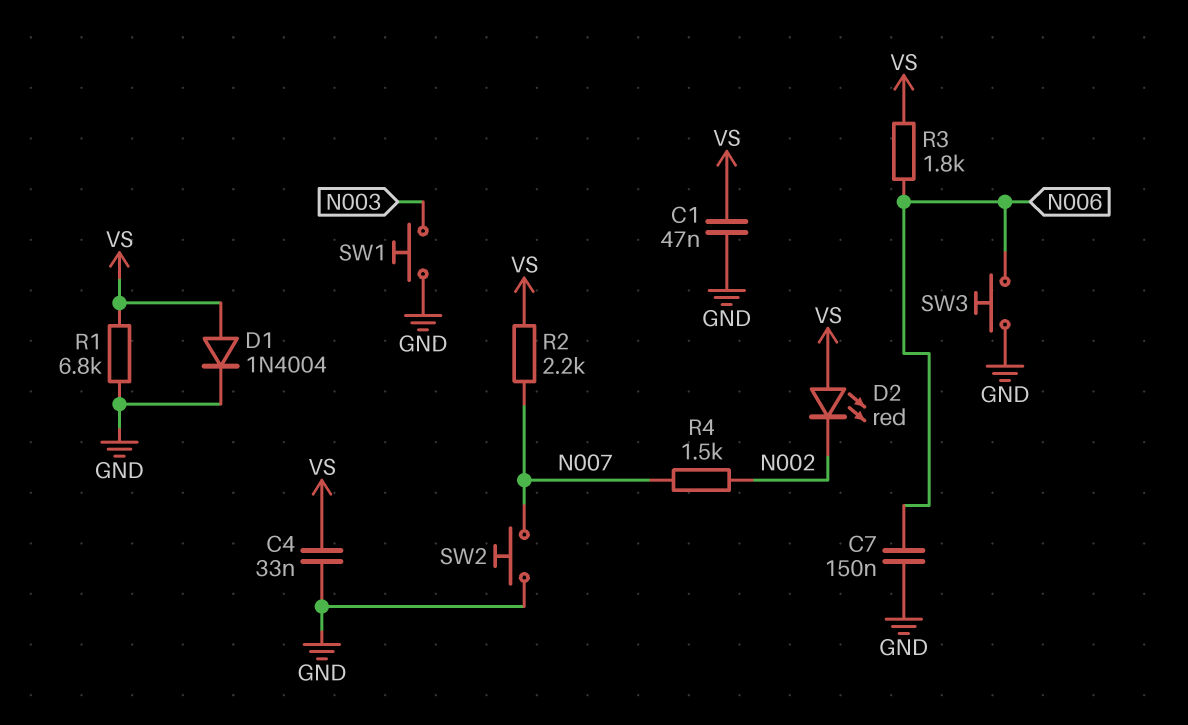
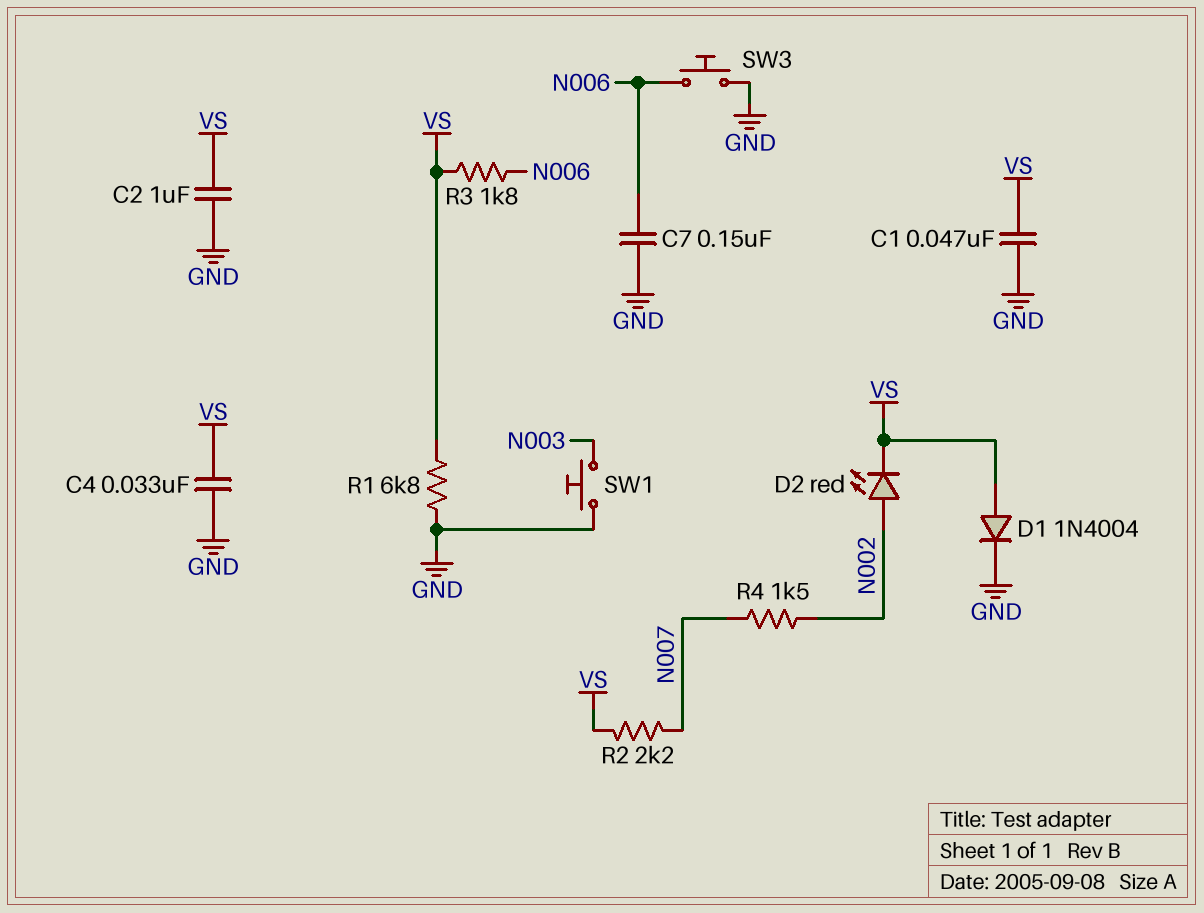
C2: none -> 1uF (GND, VS)
D2: LED red (A VS, K N002) -> LED red (A N002, K VS)
SW2: button (GND, N007) -> none

